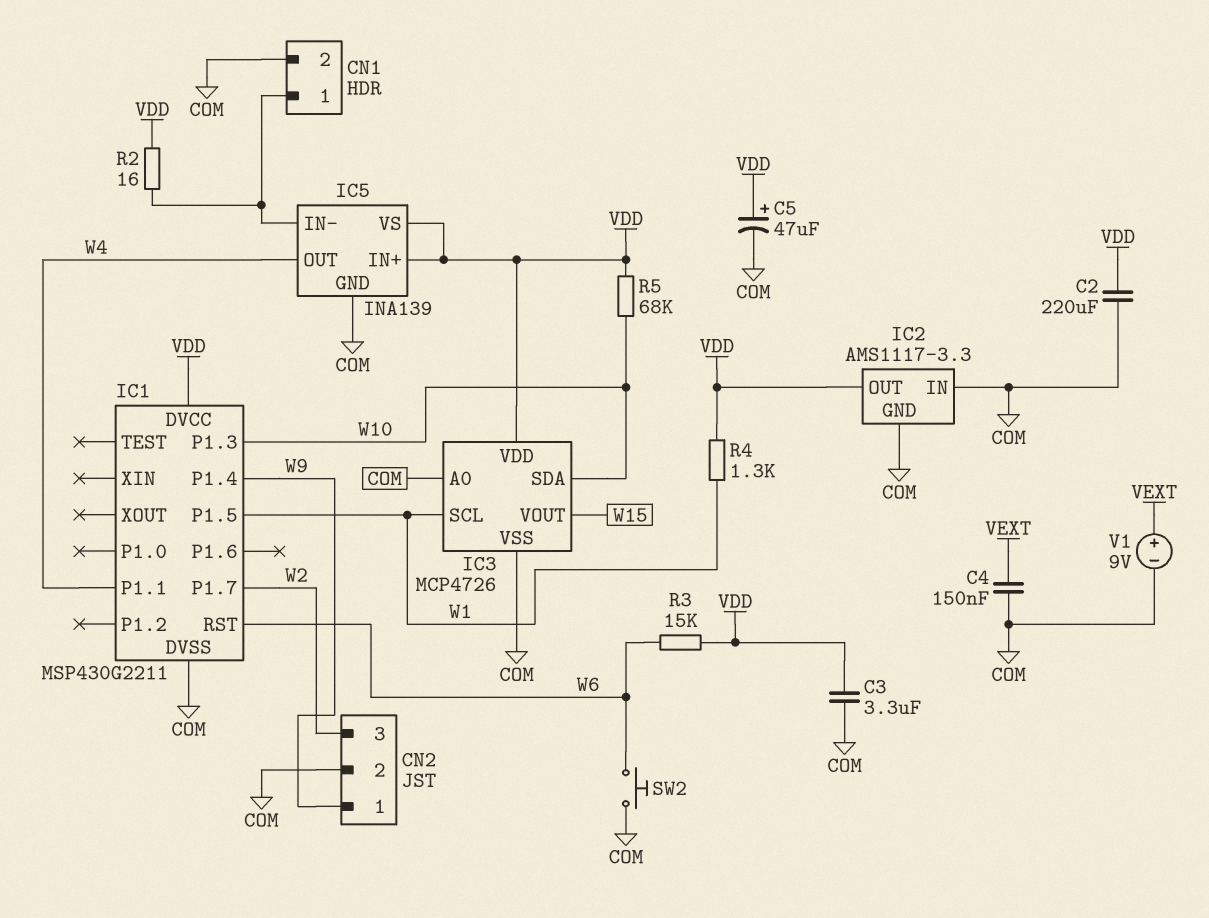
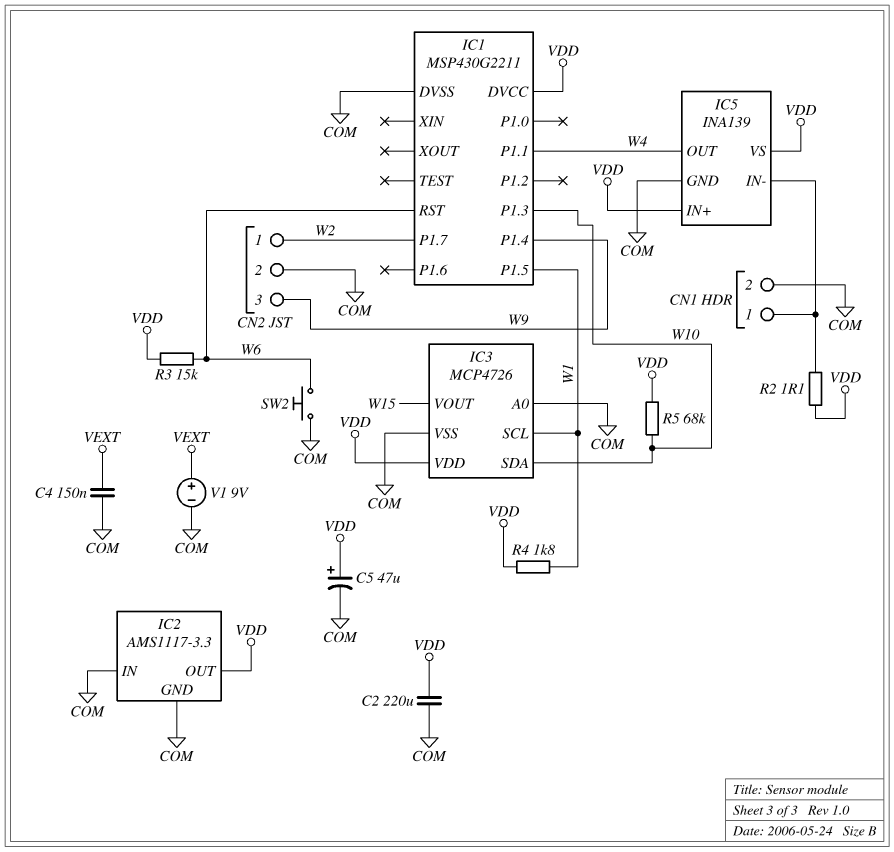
C3: 3.3uF (COM, VDD) -> none
CN2 pin 1: W9 -> W2
CN2 pin 3: W2 -> W9
R2: 16 (CN1/1, VDD) -> 1.1 (CN1/1, VDD)
R4: 1.3k (VDD, W1) -> 1.8k (VDD, W1)

